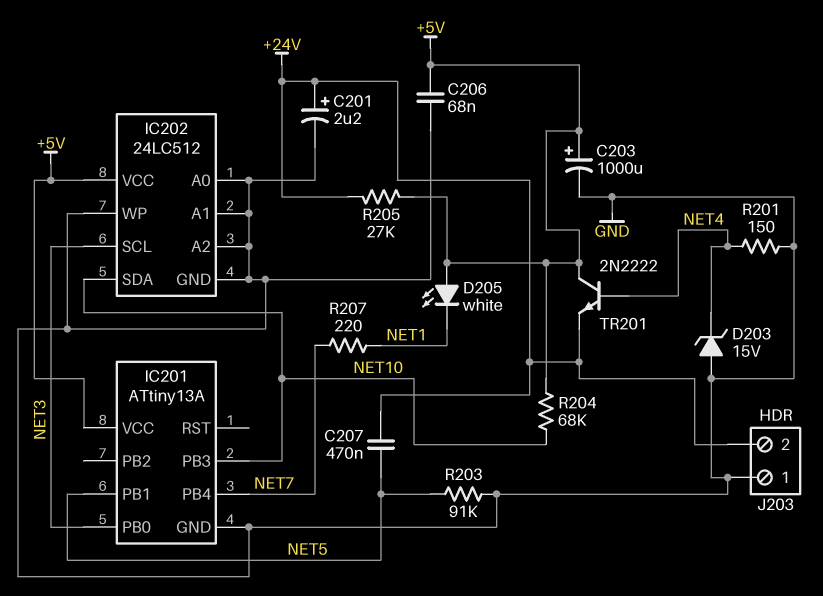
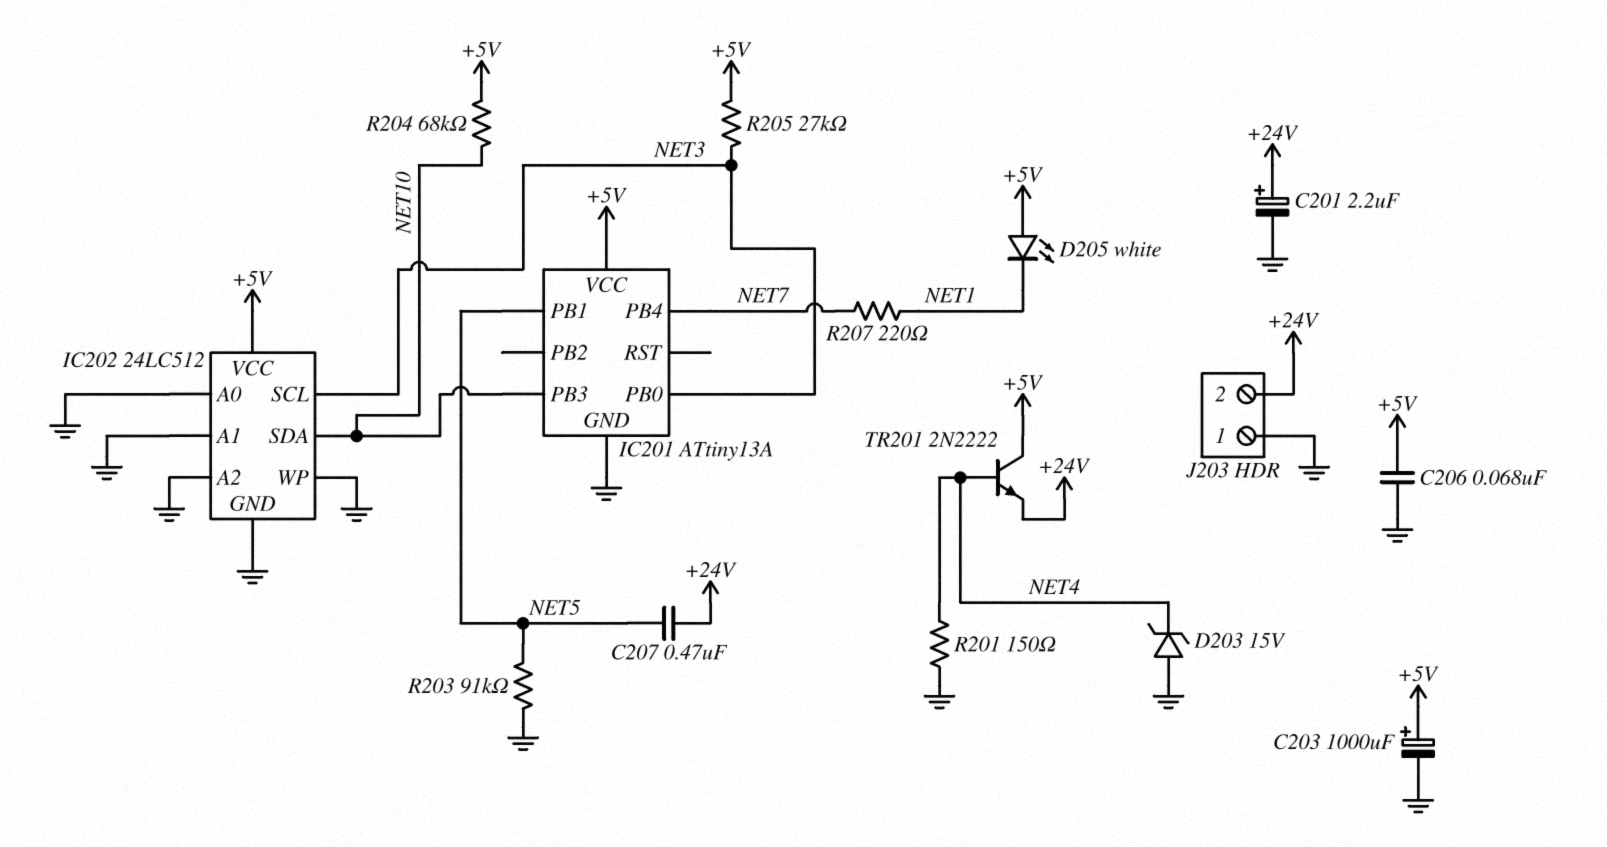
R205: 27k (+5V, +24V) -> 27k (+5V, NET3)

